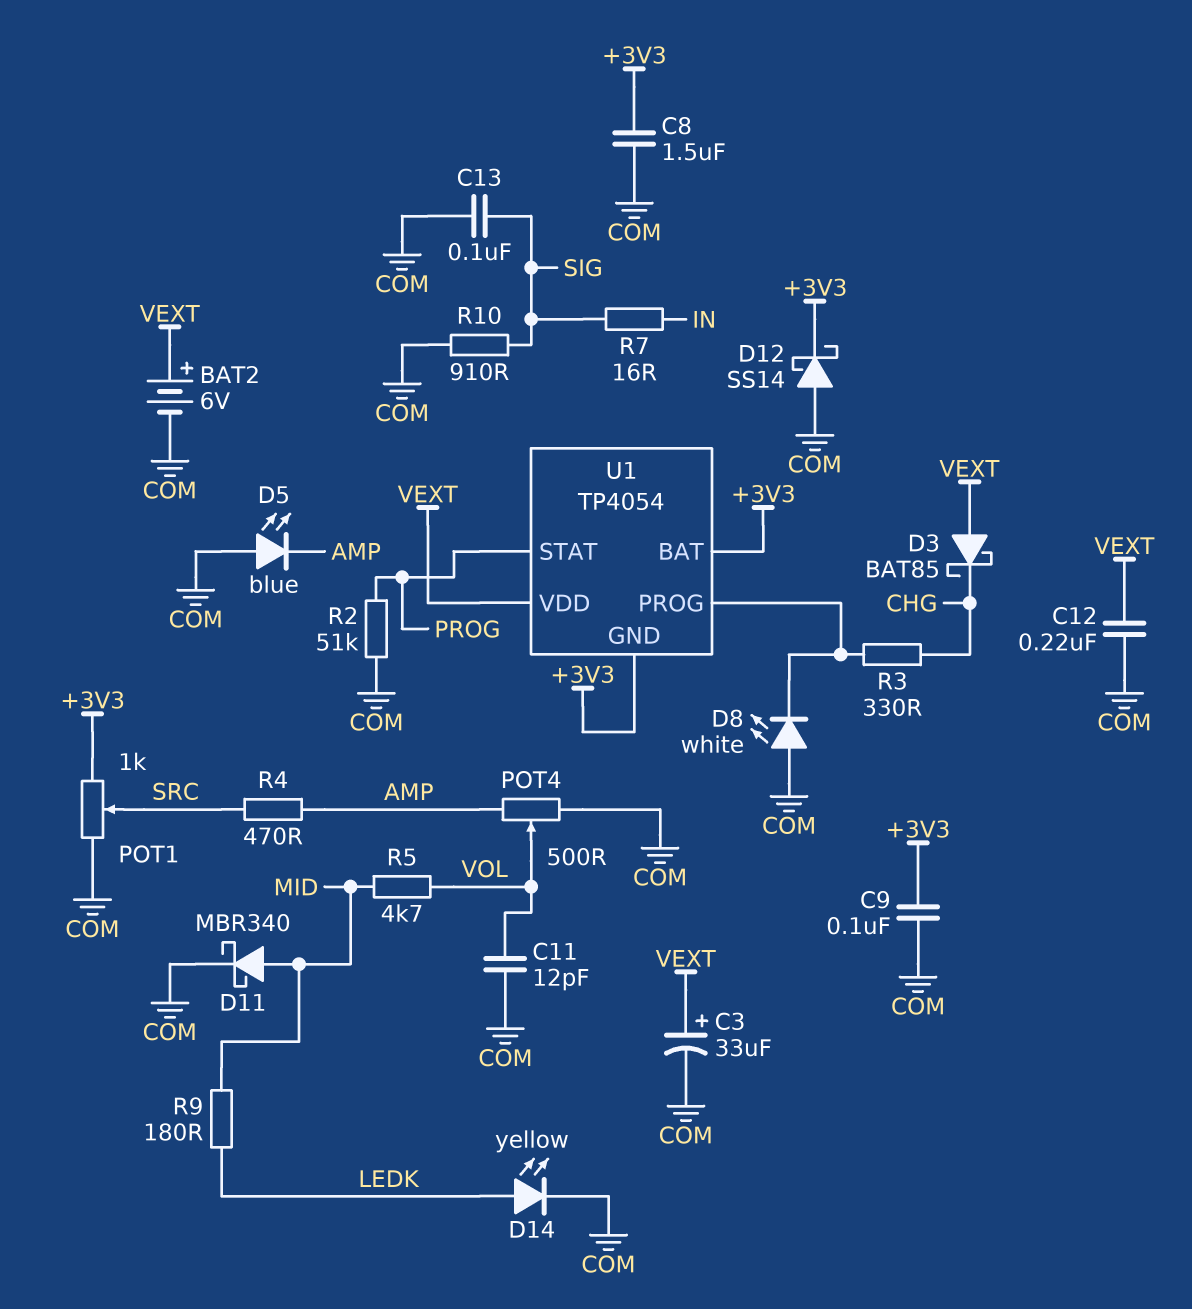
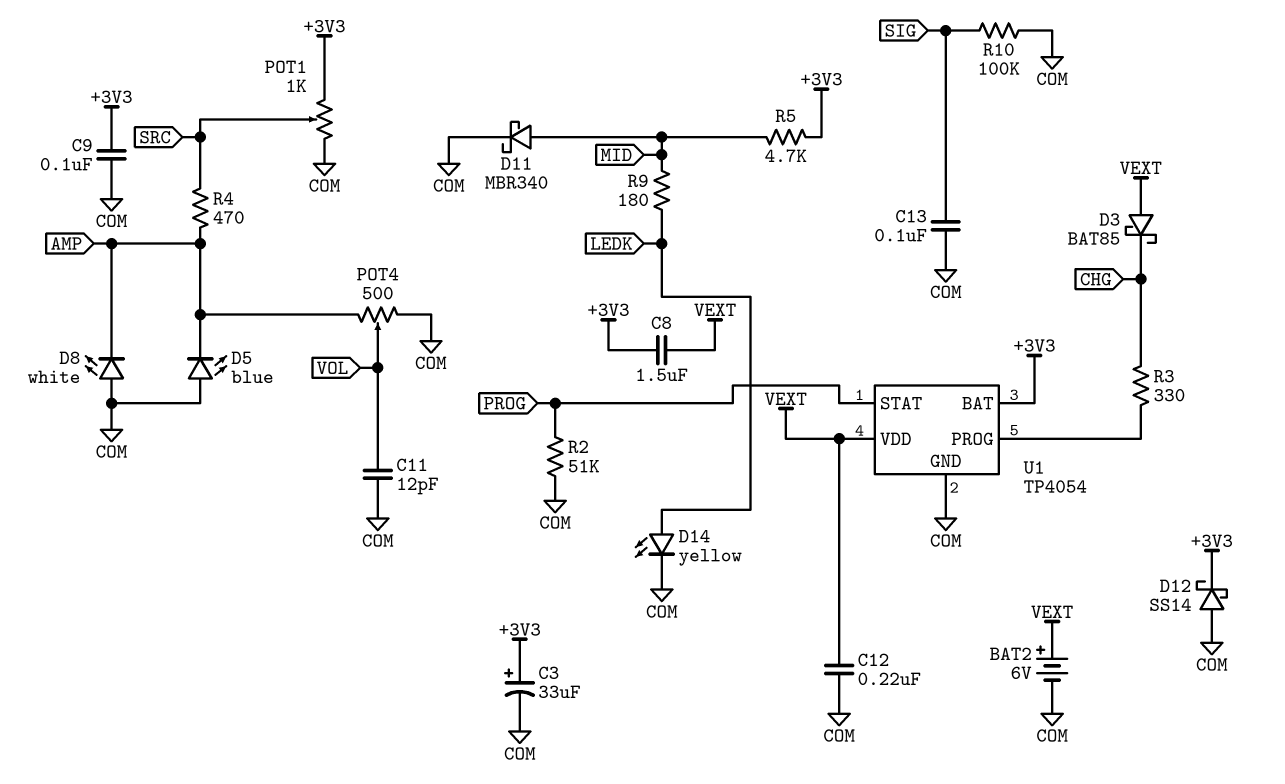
C3: 33uF (plus VEXT, minus COM) -> 33uF (plus +3V3, minus COM)
C8: 1.5uF (+3V3, COM) -> 1.5uF (+3V3, VEXT)
D8: LED white (A COM, K U1/PROG) -> LED white (A COM, K AMP)
R5: 4.7k (MID, VOL) -> 4.7k (+3V3, MID)
R7: 16 (IN, SIG) -> none
R10: 910 (COM, SIG) -> 100k (COM, SIG)
U1 pin GND: +3V3 -> COM

